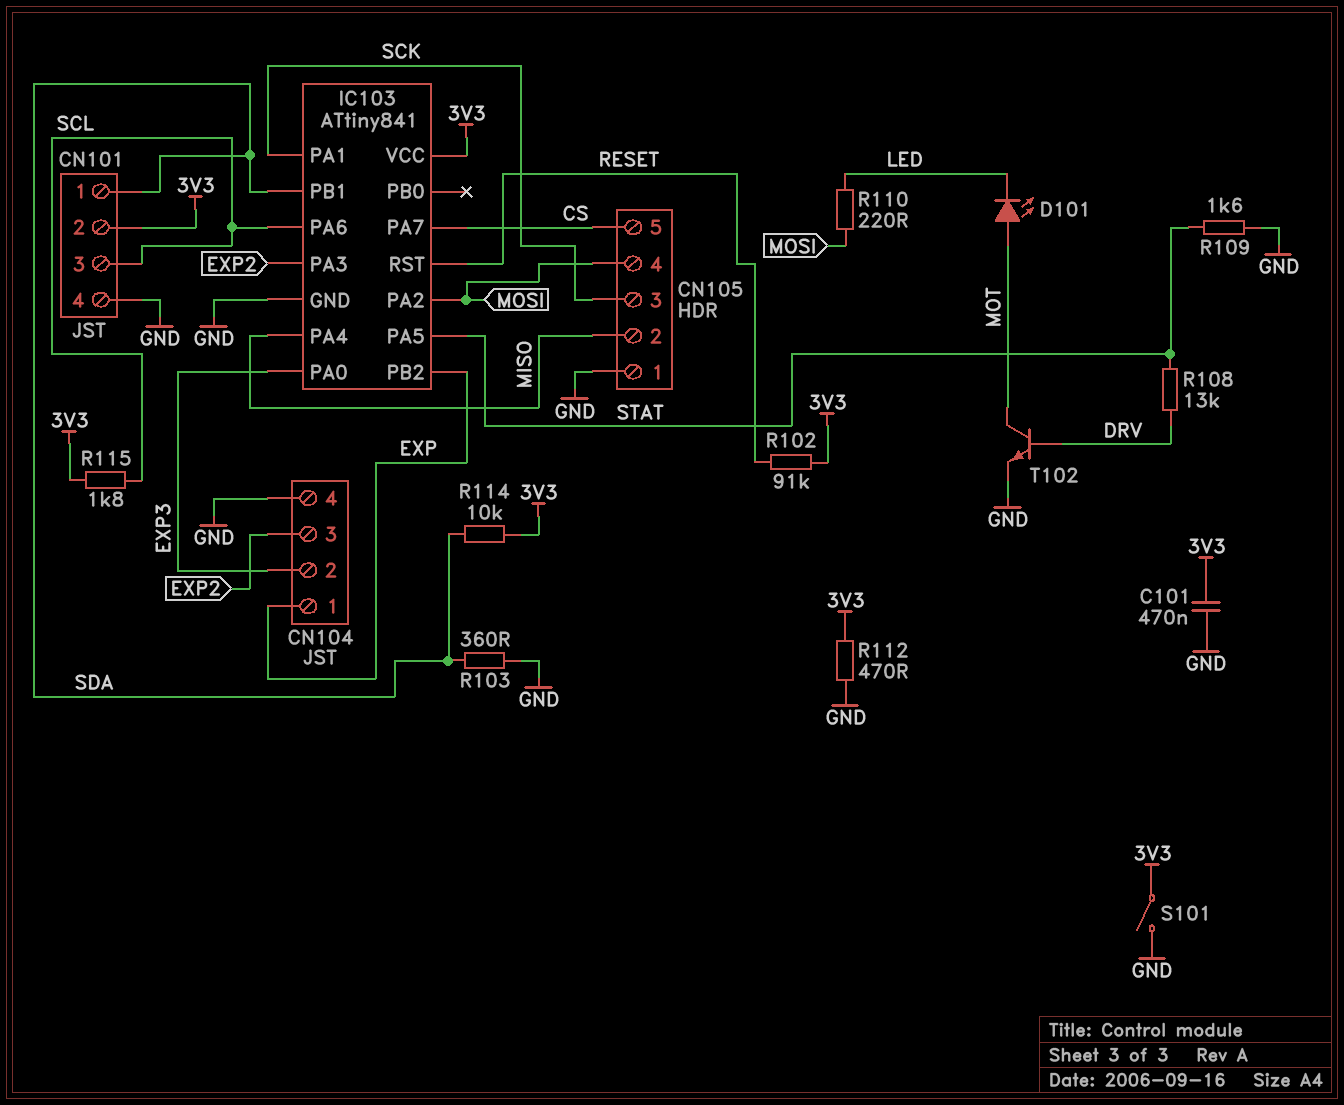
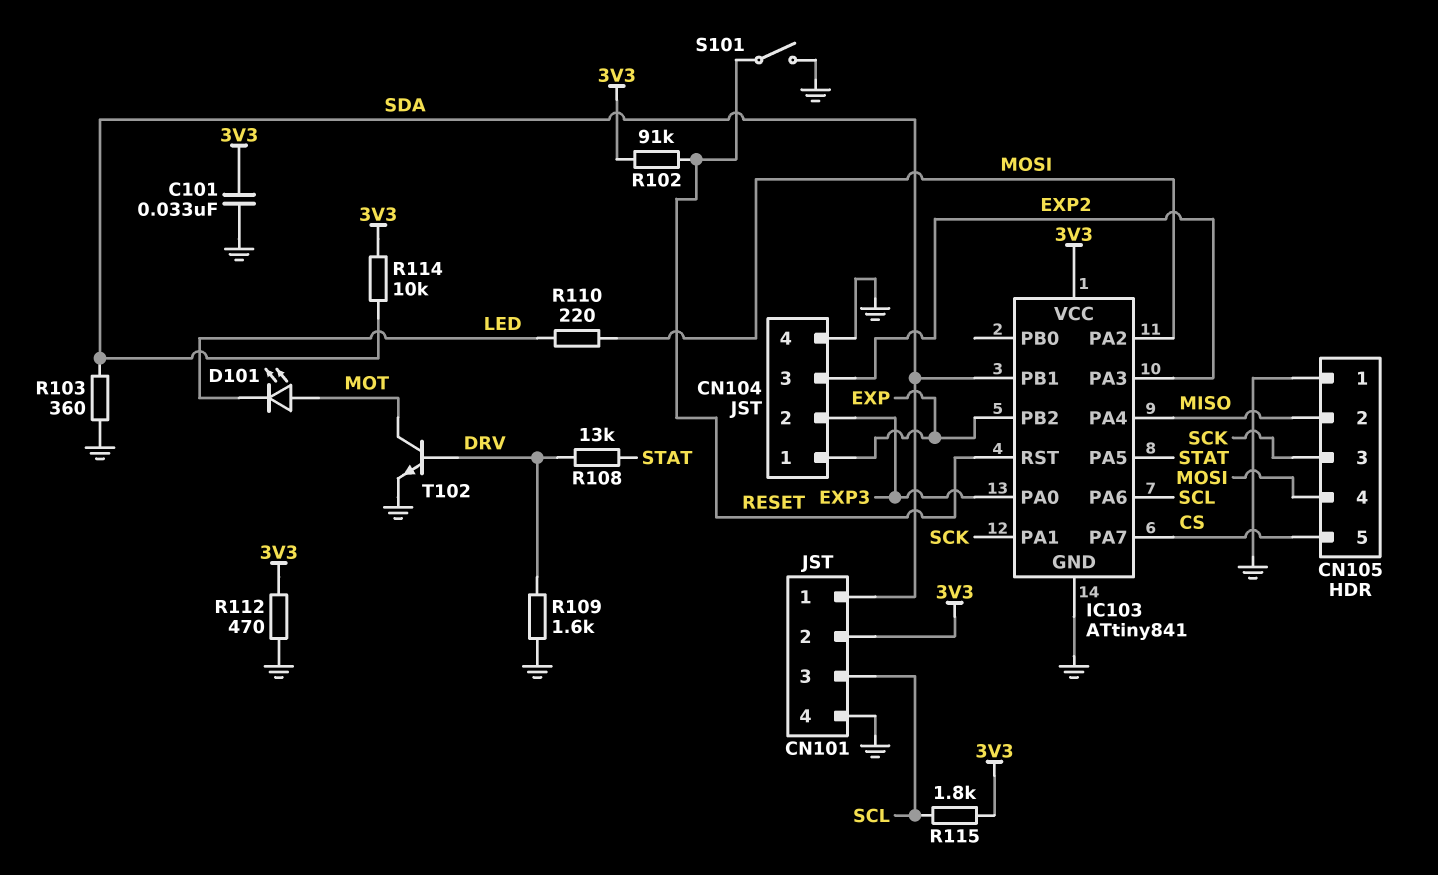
C101: 470nF (3V3, GND) -> 33nF (3V3, GND)
R109: 1.6k (GND, STAT) -> 1.6k (DRV, GND)
S101: switch (3V3, GND) -> switch (GND, RESET)

